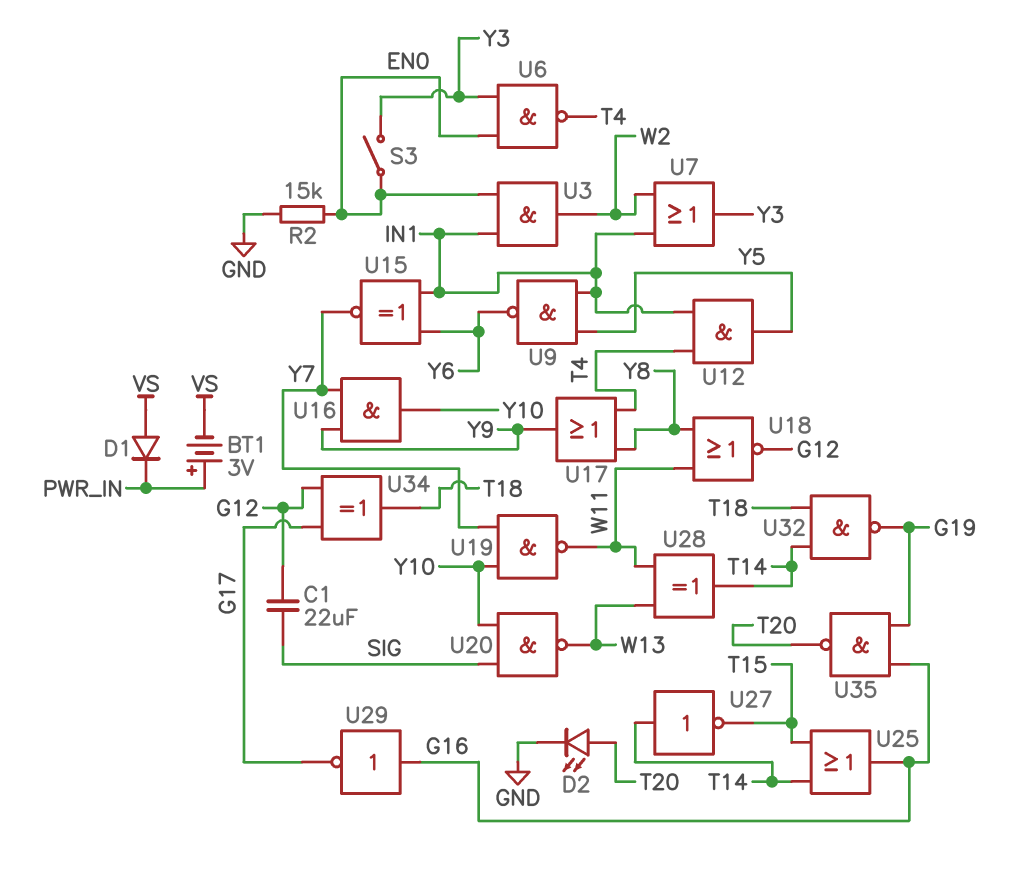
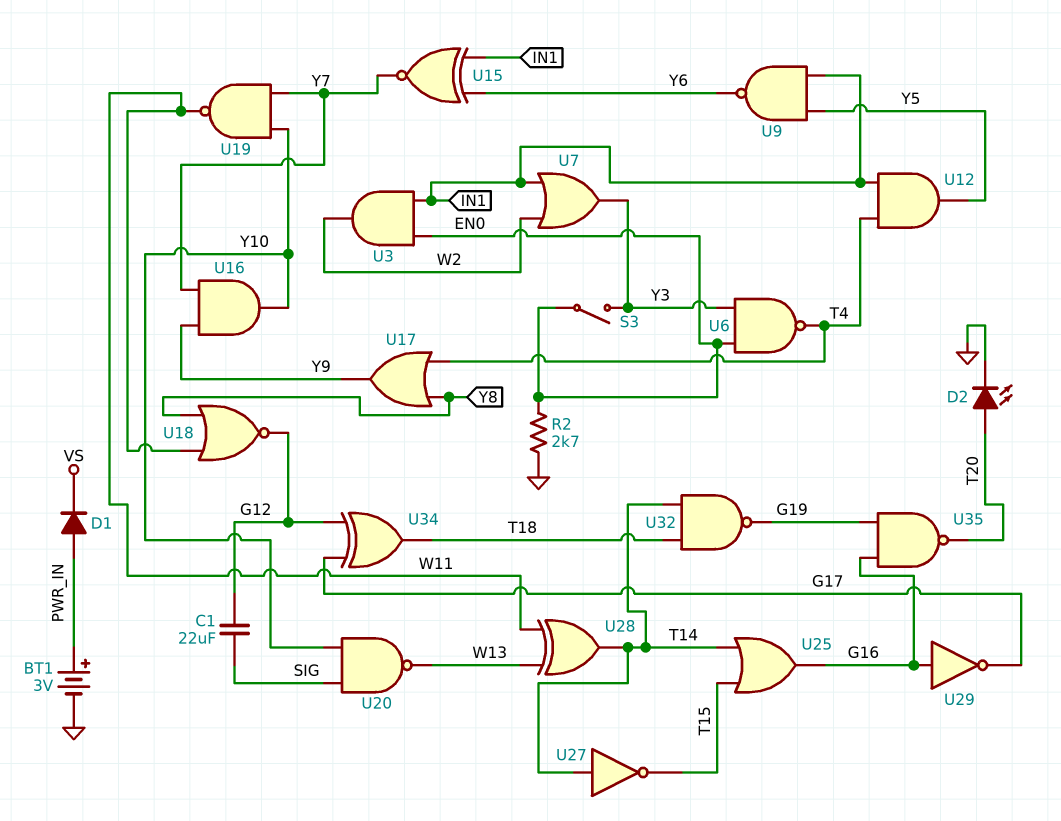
BT1: 3V (plus PWR_IN, minus VS) -> 3V (plus PWR_IN, minus GND)
D1: diode (A VS, K PWR_IN) -> diode (A PWR_IN, K VS)
R2: 15k (EN0, GND) -> 2.7k (EN0, GND)

